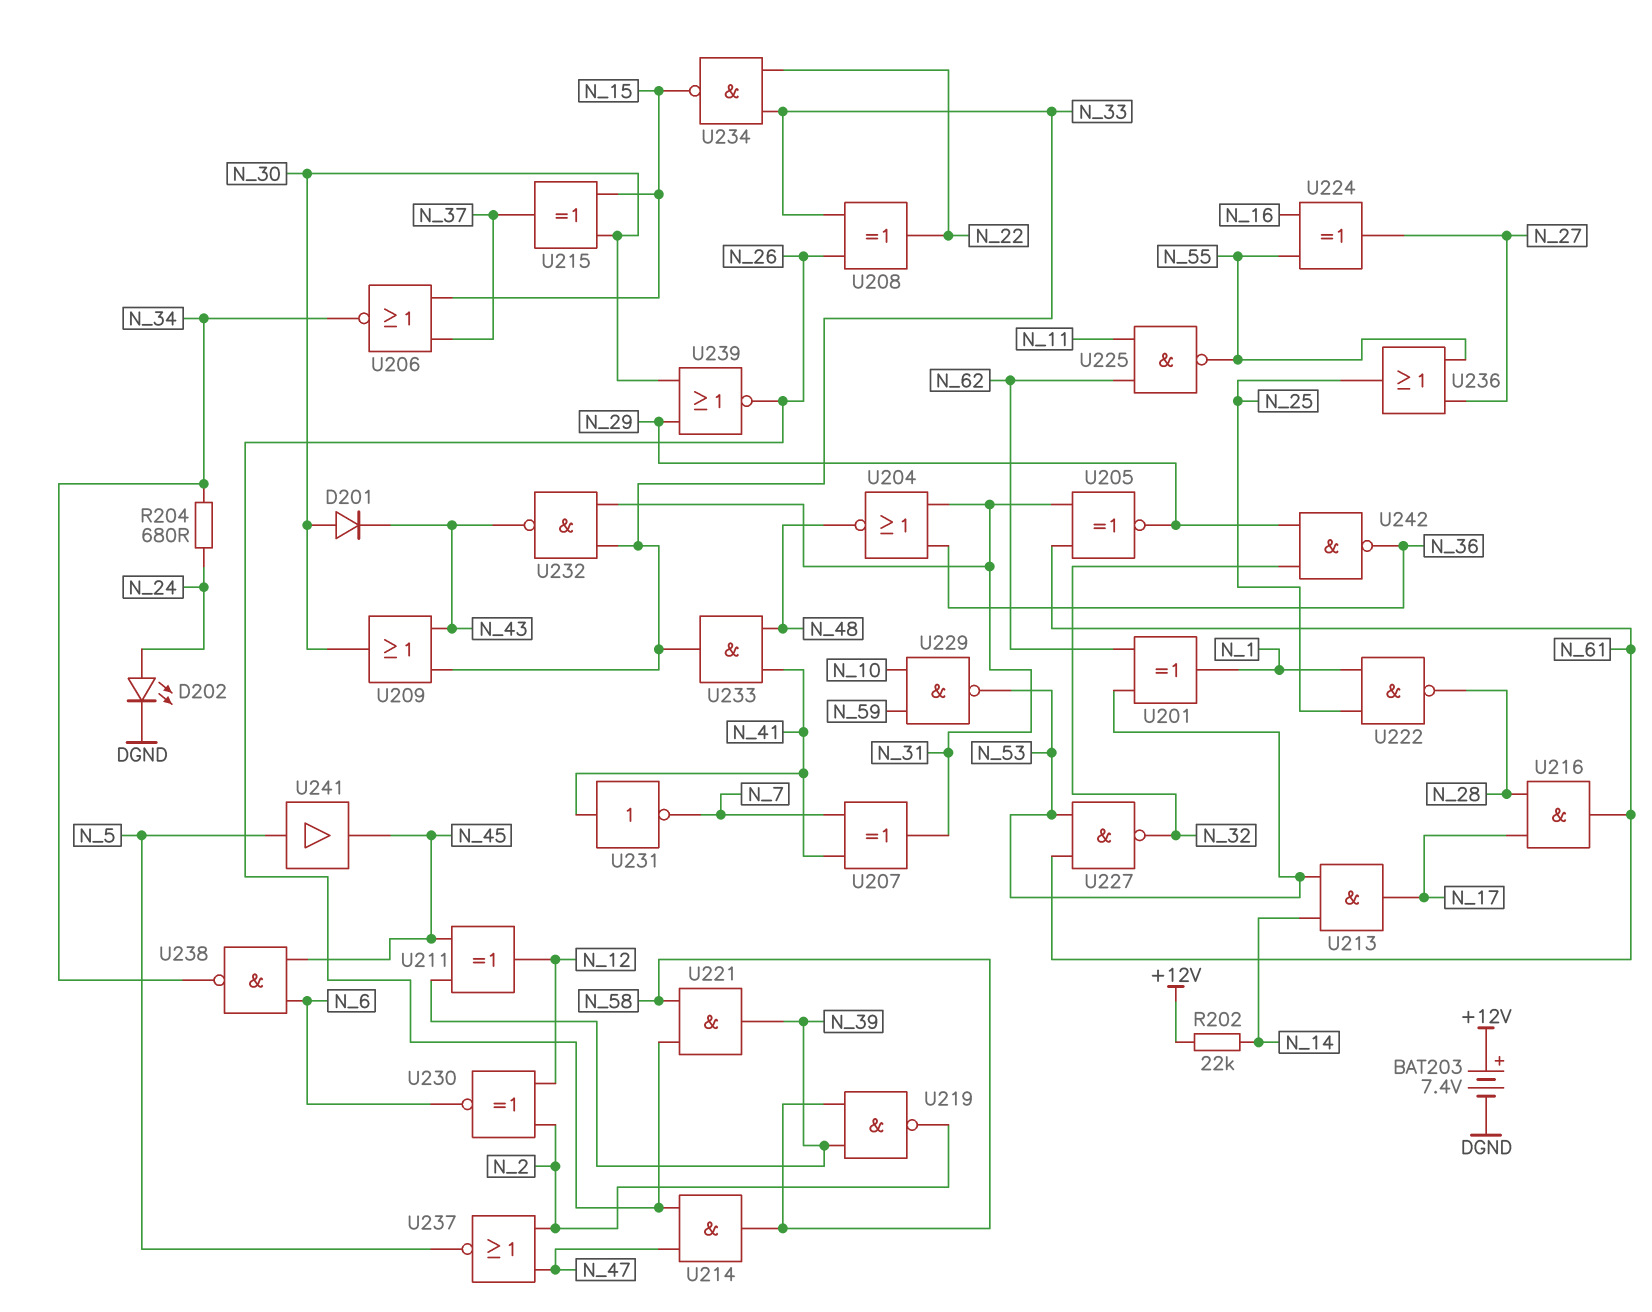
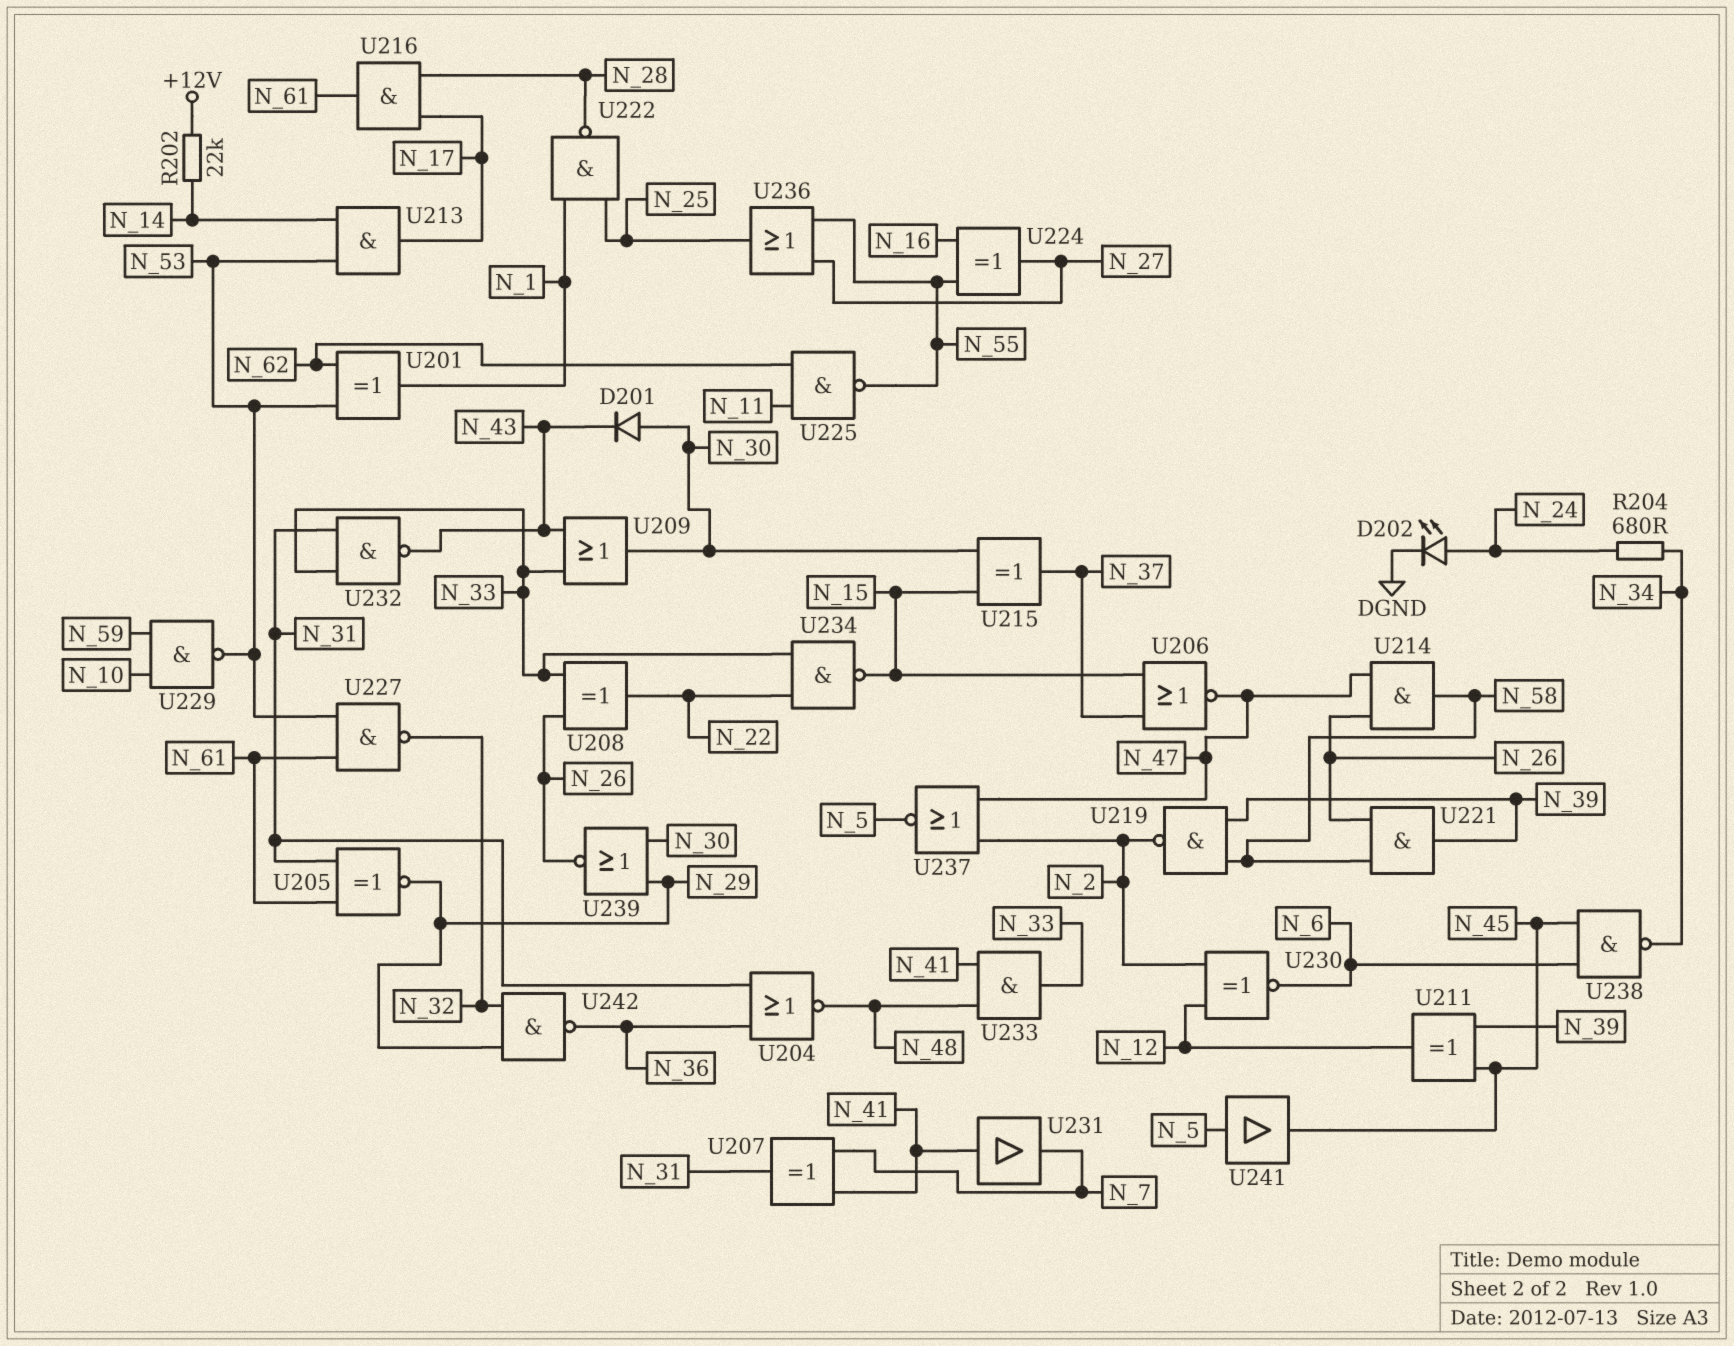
BAT203: 7.4V (plus +12V, minus DGND) -> none
U206: NOR (in N_15, in N_37, out N_34) -> NOR (in N_15, in N_37, out N_47)
U231: NOT (in N_41, out N_7) -> buffer (in N_41, out N_7)

